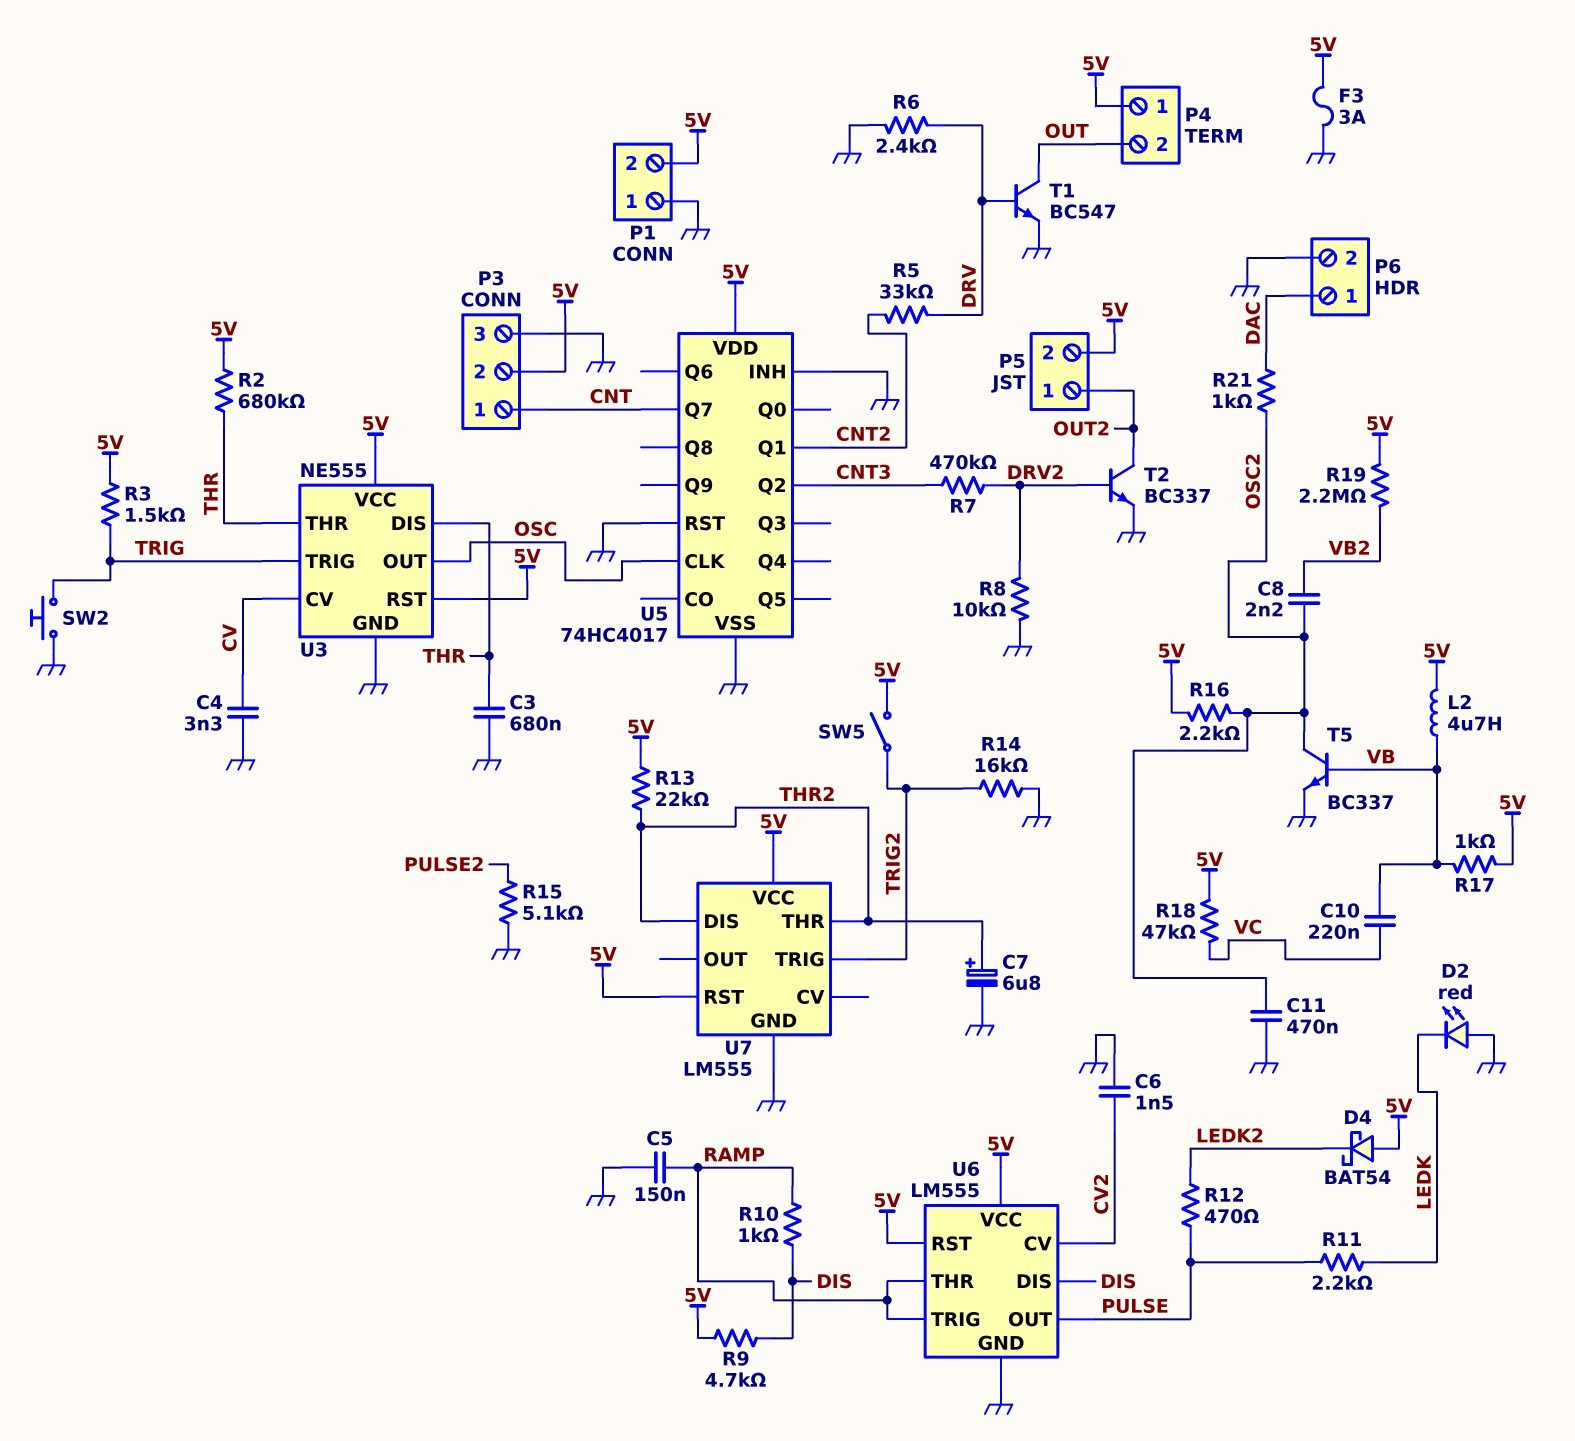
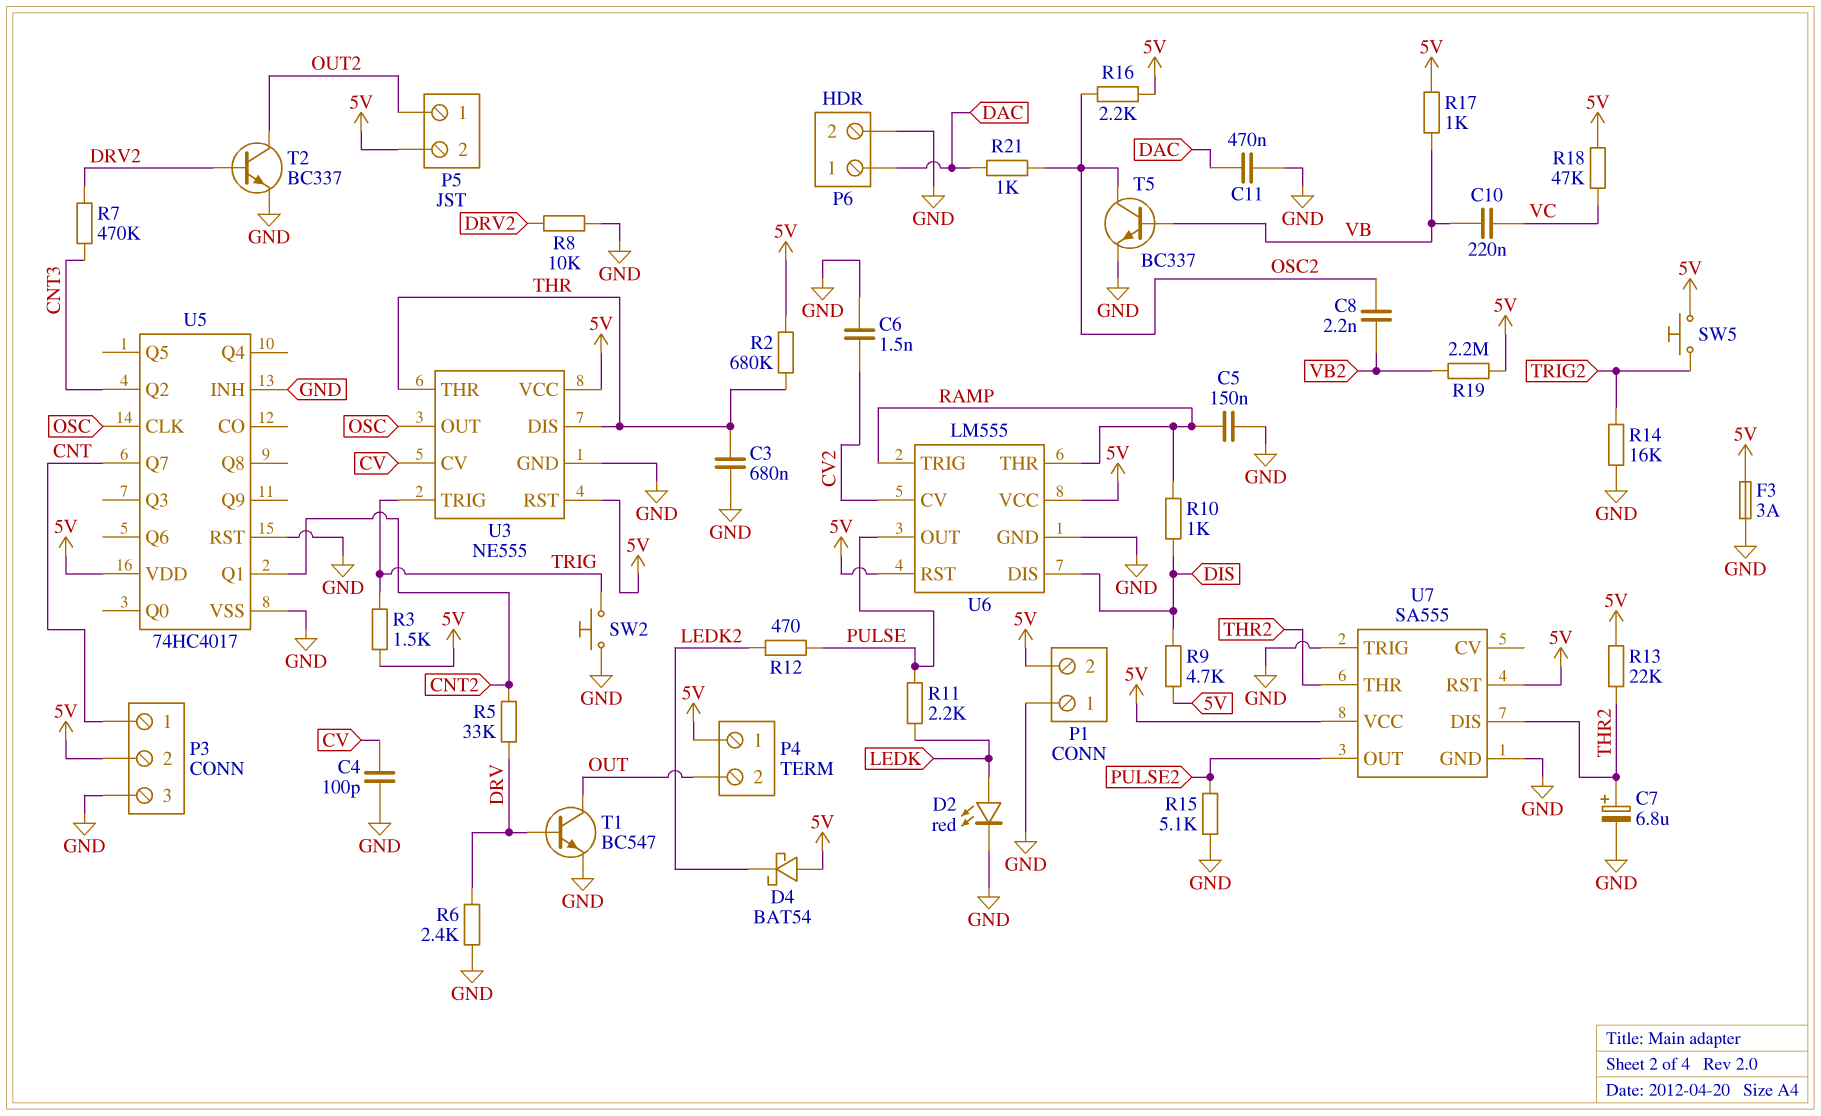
C4: 3.3nF (CV, GND) -> 100pF (CV, GND)
C11: 470nF (GND, OSC2) -> 470nF (DAC, GND)
D2: LED red (A GND, K LEDK) -> LED red (A LEDK, K GND)
L2: 4.7uH (5V, VB) -> none
SW5: switch (5V, TRIG2) -> button (5V, TRIG2)
U7: LM555 -> SA555
U7 pin OUT: none -> PULSE2
U7 pin TRIG: TRIG2 -> GND

